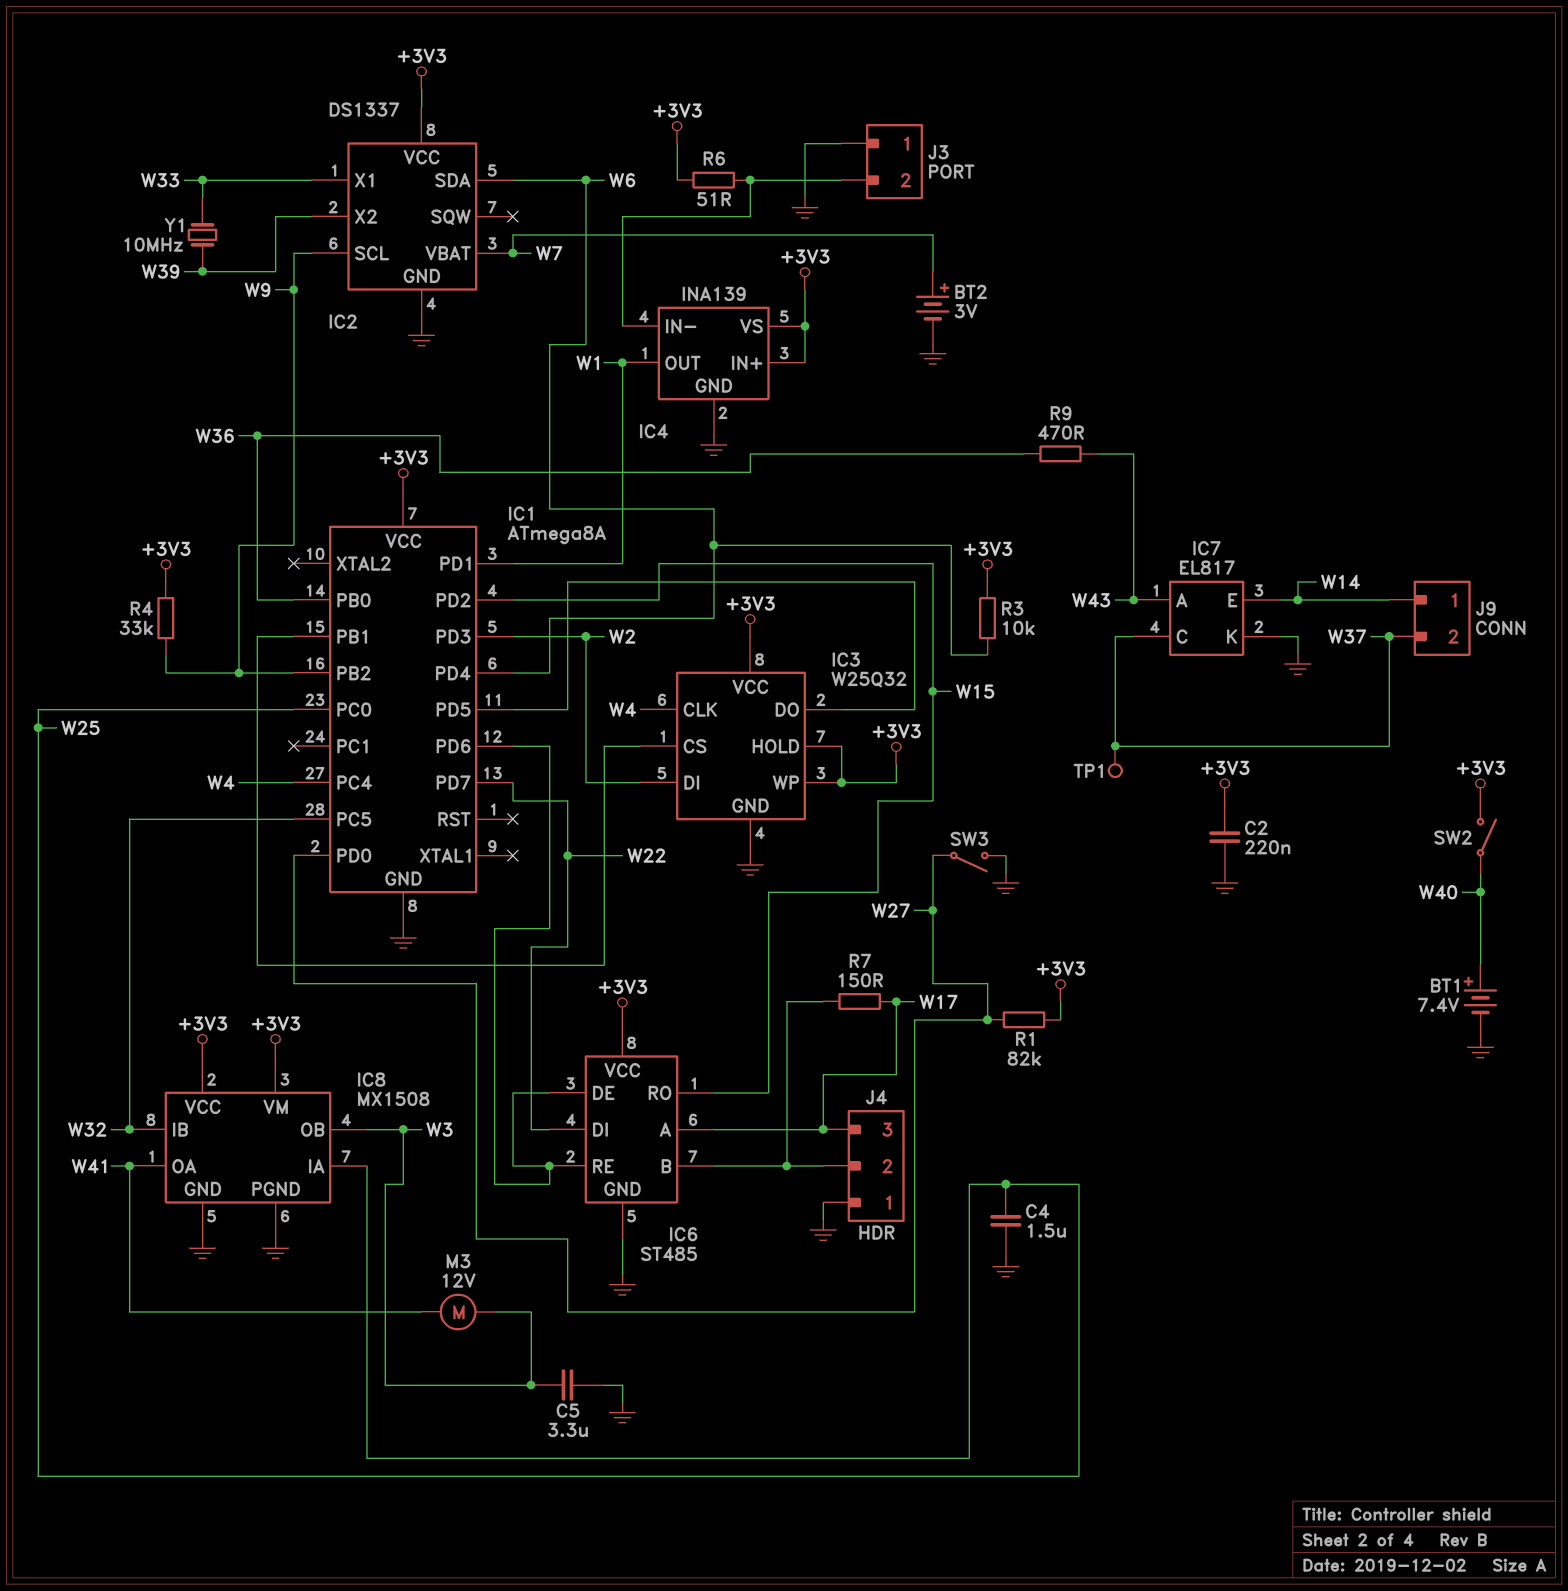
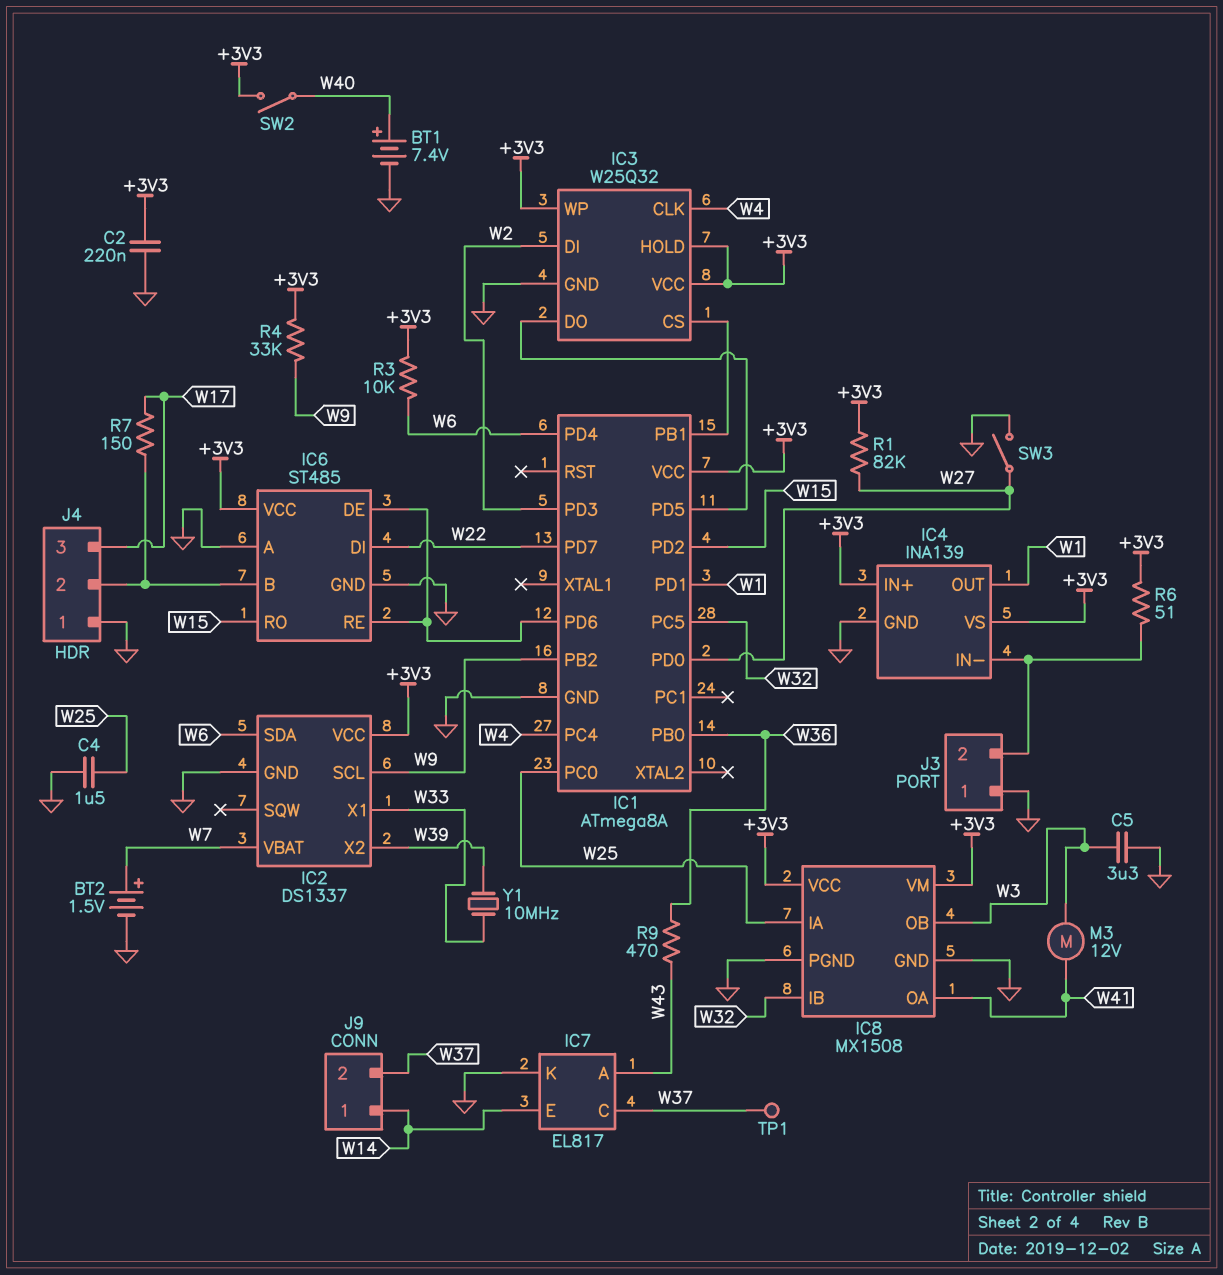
BT2: 3V (plus W7, minus GND) -> 1.5V (plus W7, minus GND)
IC6 pin A: W17 -> GND

